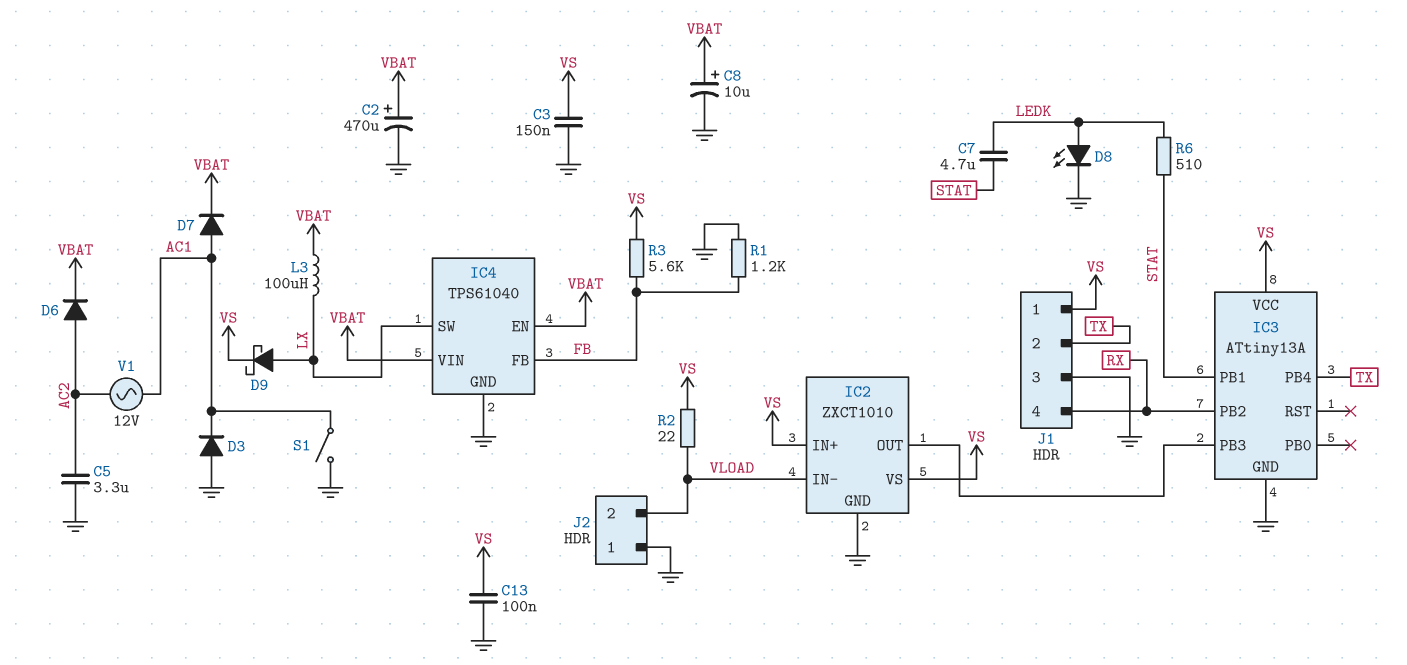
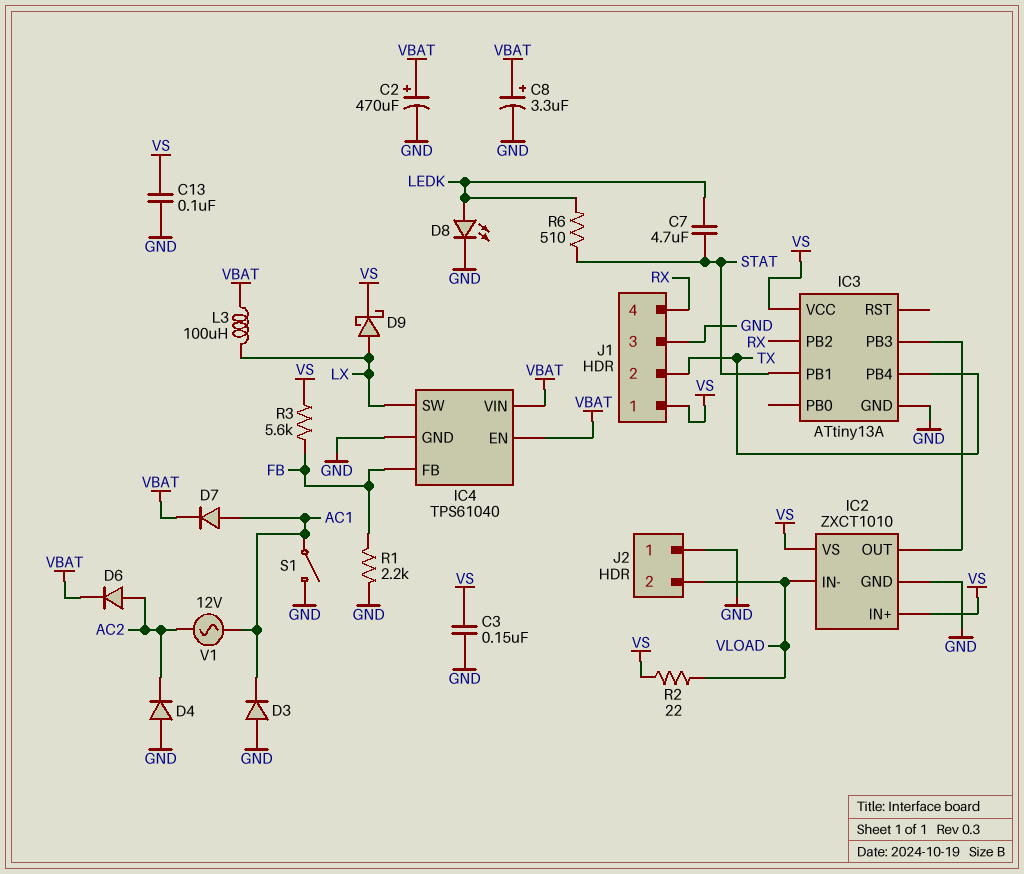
C5: 3.3uF (AC2, GND) -> none
C8: 10uF (plus VBAT, minus GND) -> 3.3uF (plus VBAT, minus GND)
D4: none -> diode (A GND, K AC2)
R1: 1.2k (FB, GND) -> 2.2k (FB, GND)

